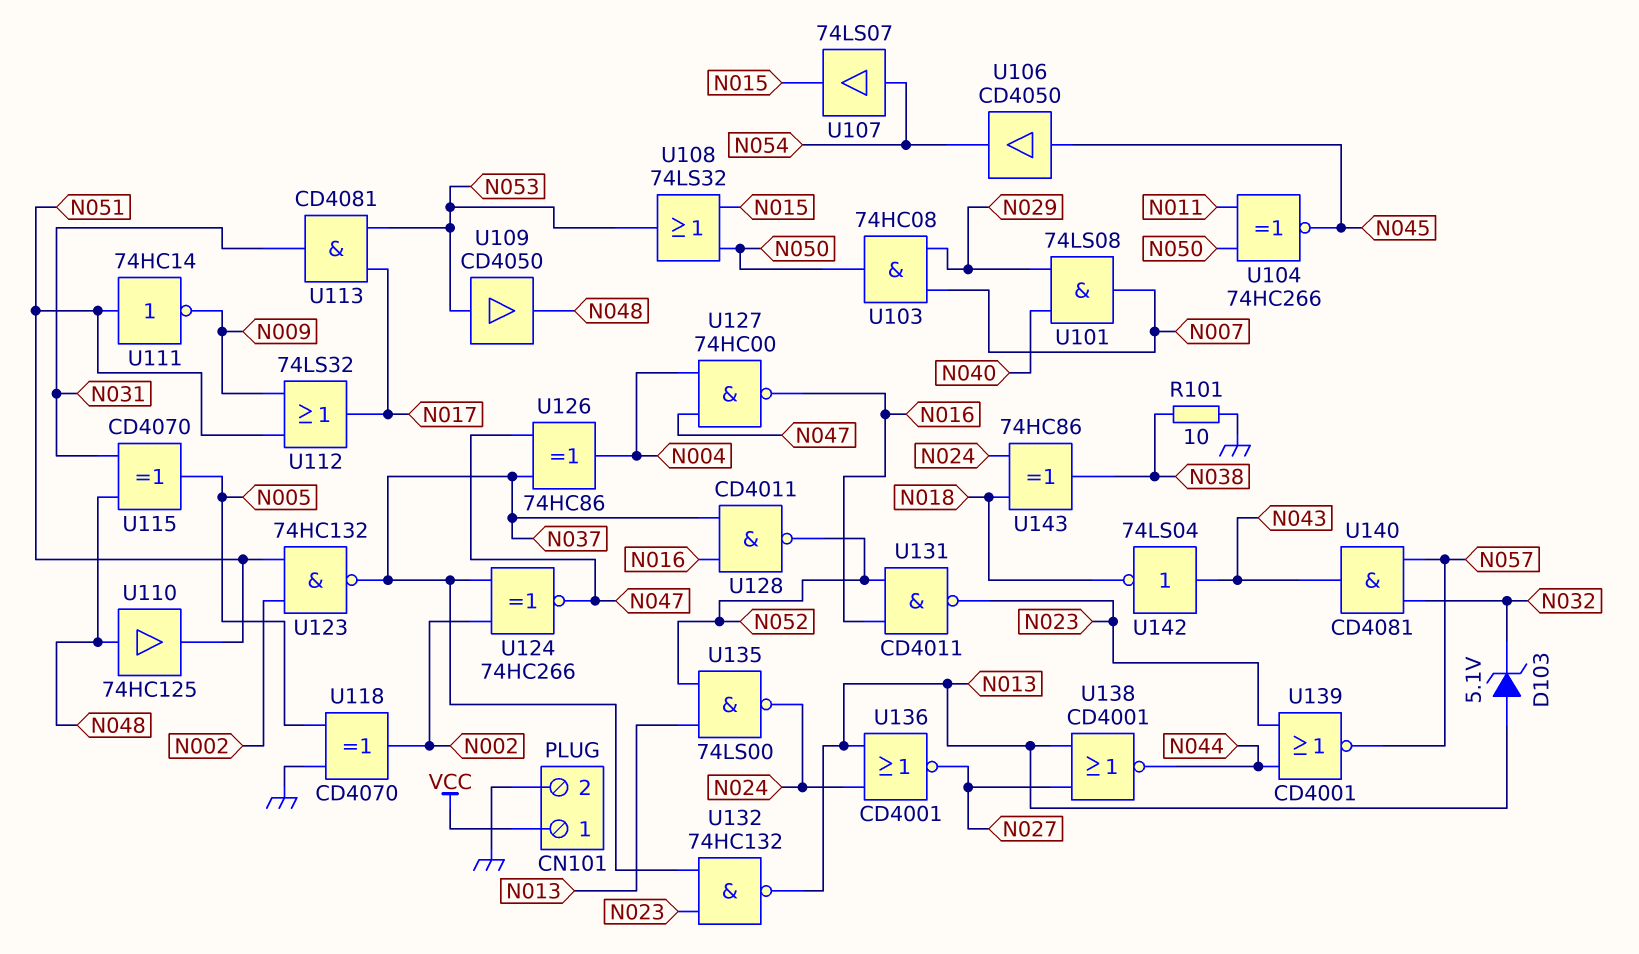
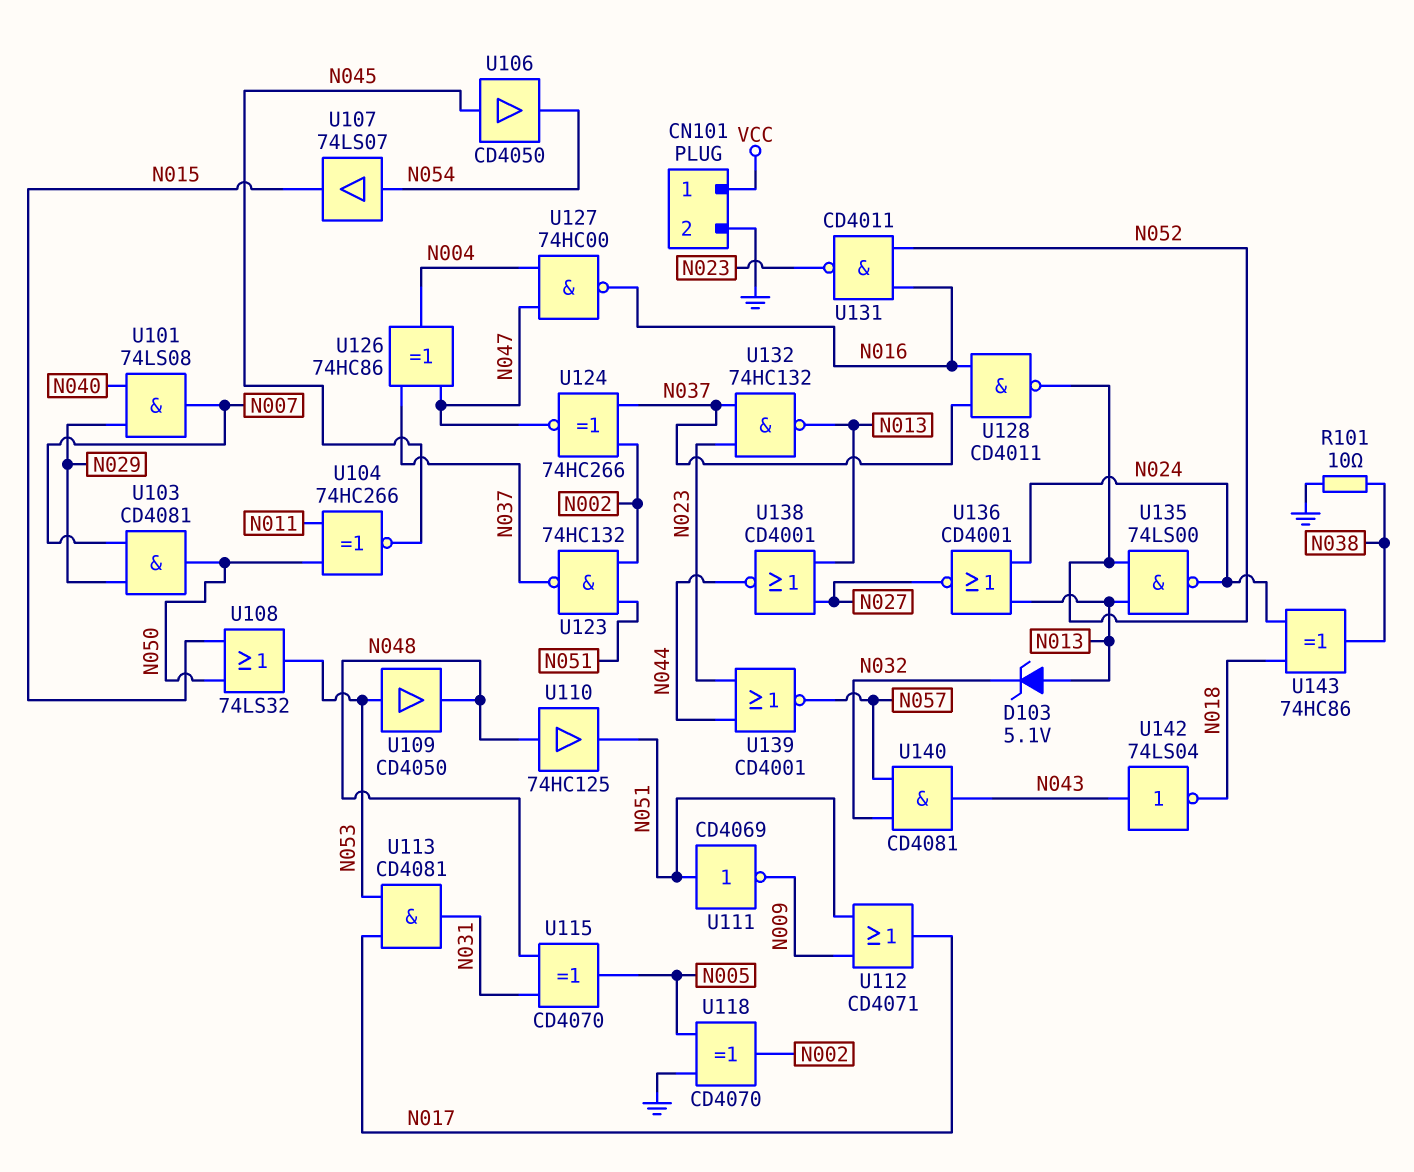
U103: AND 74HC08 (in N007, in N029, out N050) -> AND CD4081 (in N007, in N029, out N050)
U111: NOT 74HC14 (in N051, out N009) -> NOT CD4069 (in N051, out N009)
U112: OR 74LS32 (in N009, in N051, out N017) -> OR CD4071 (in N009, in N051, out N017)

